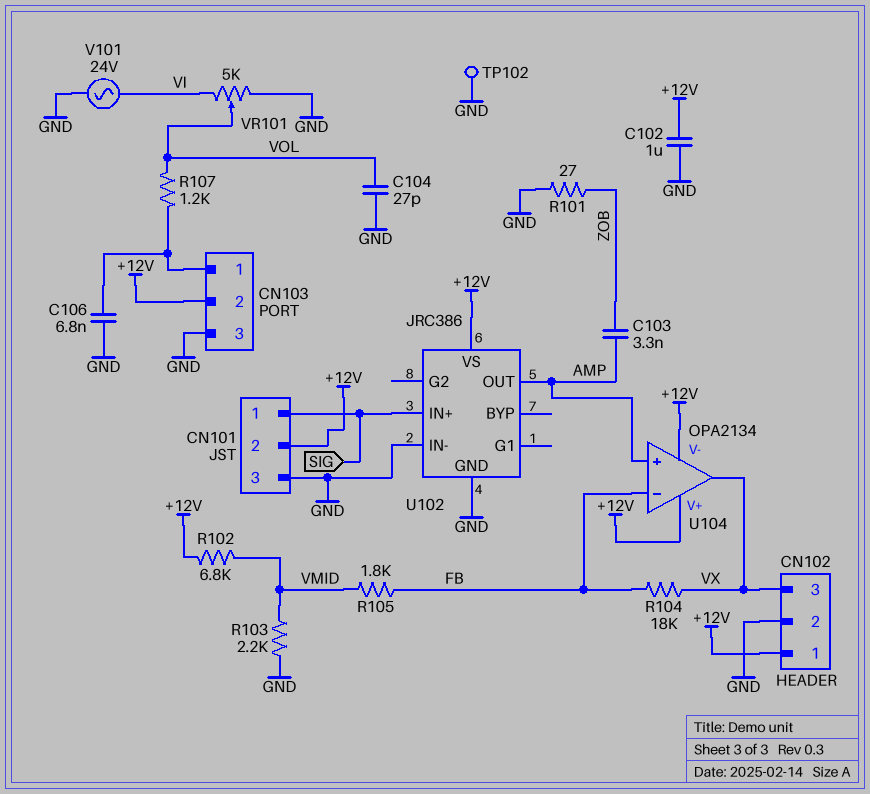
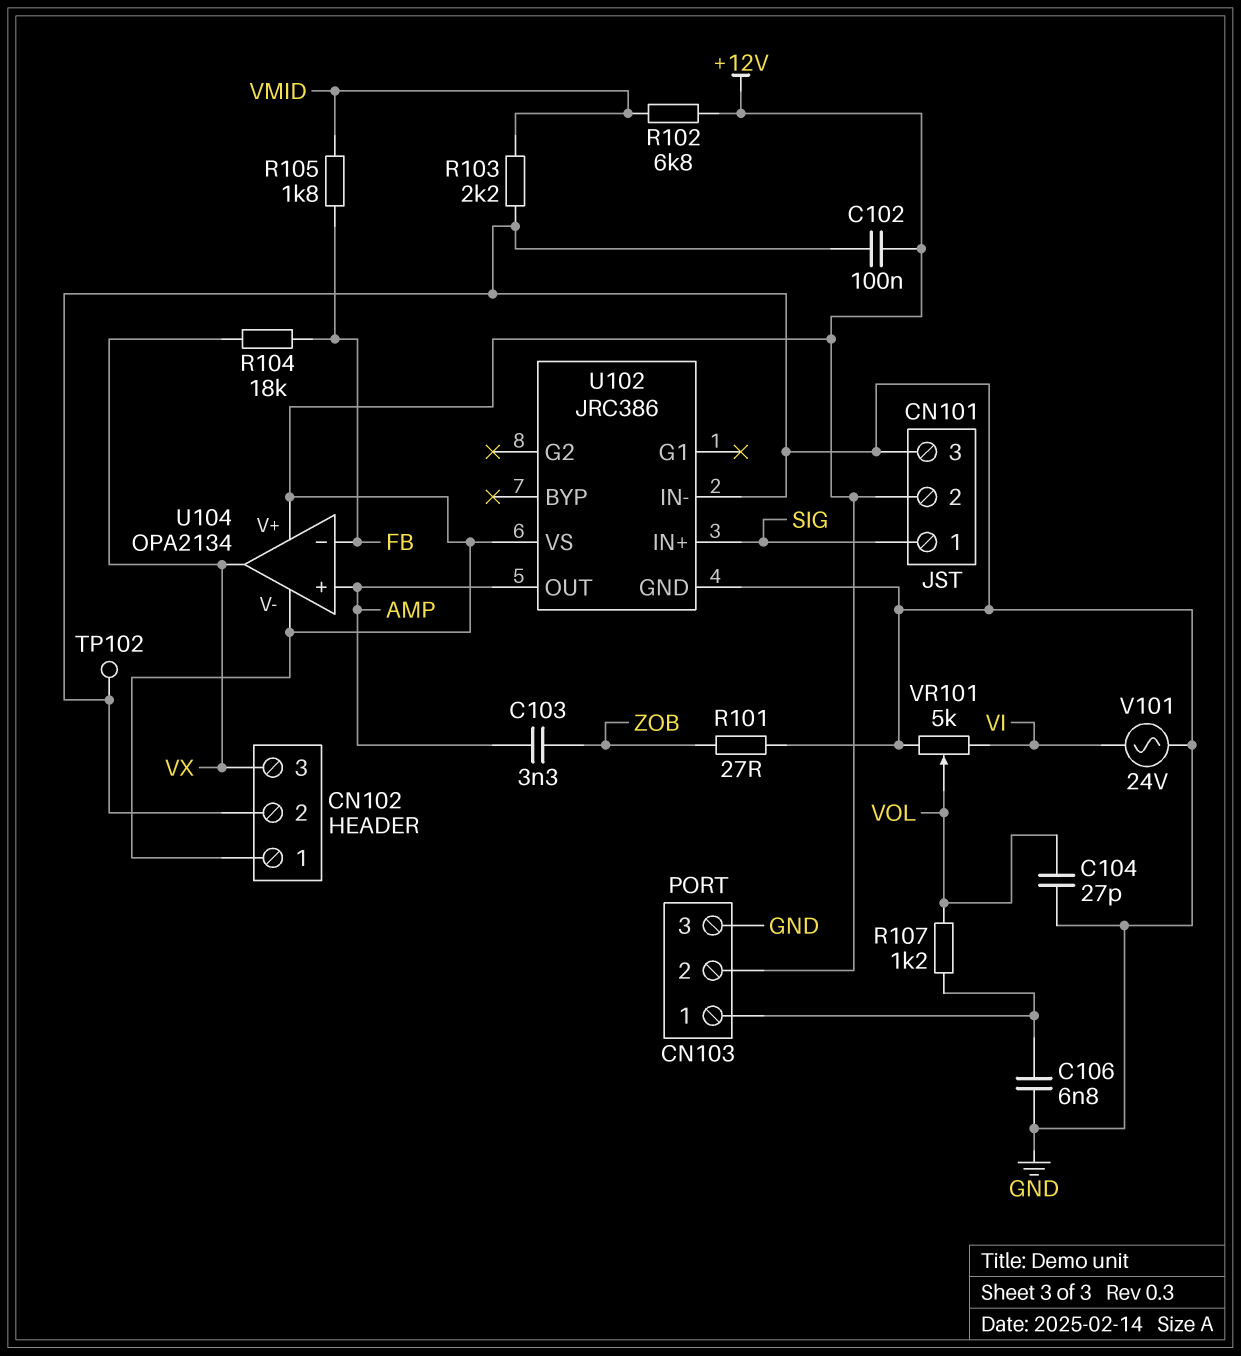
C102: 1uF (+12V, GND) -> 100nF (+12V, GND)

